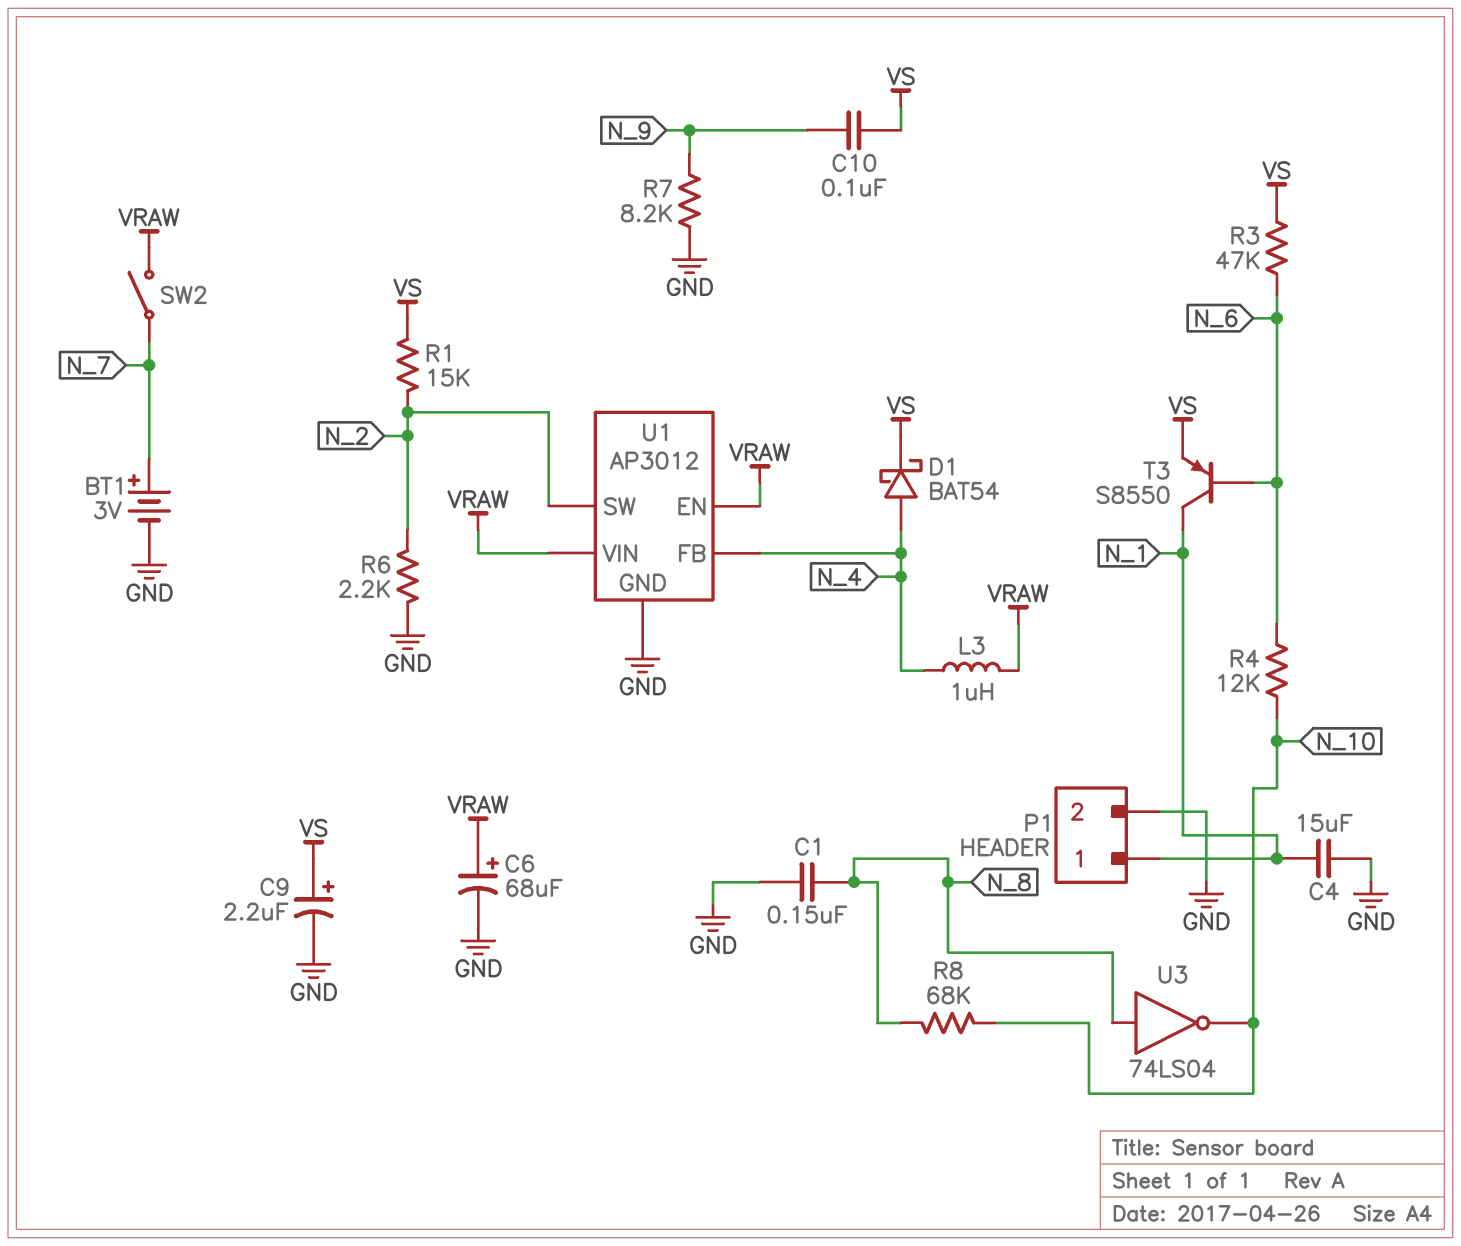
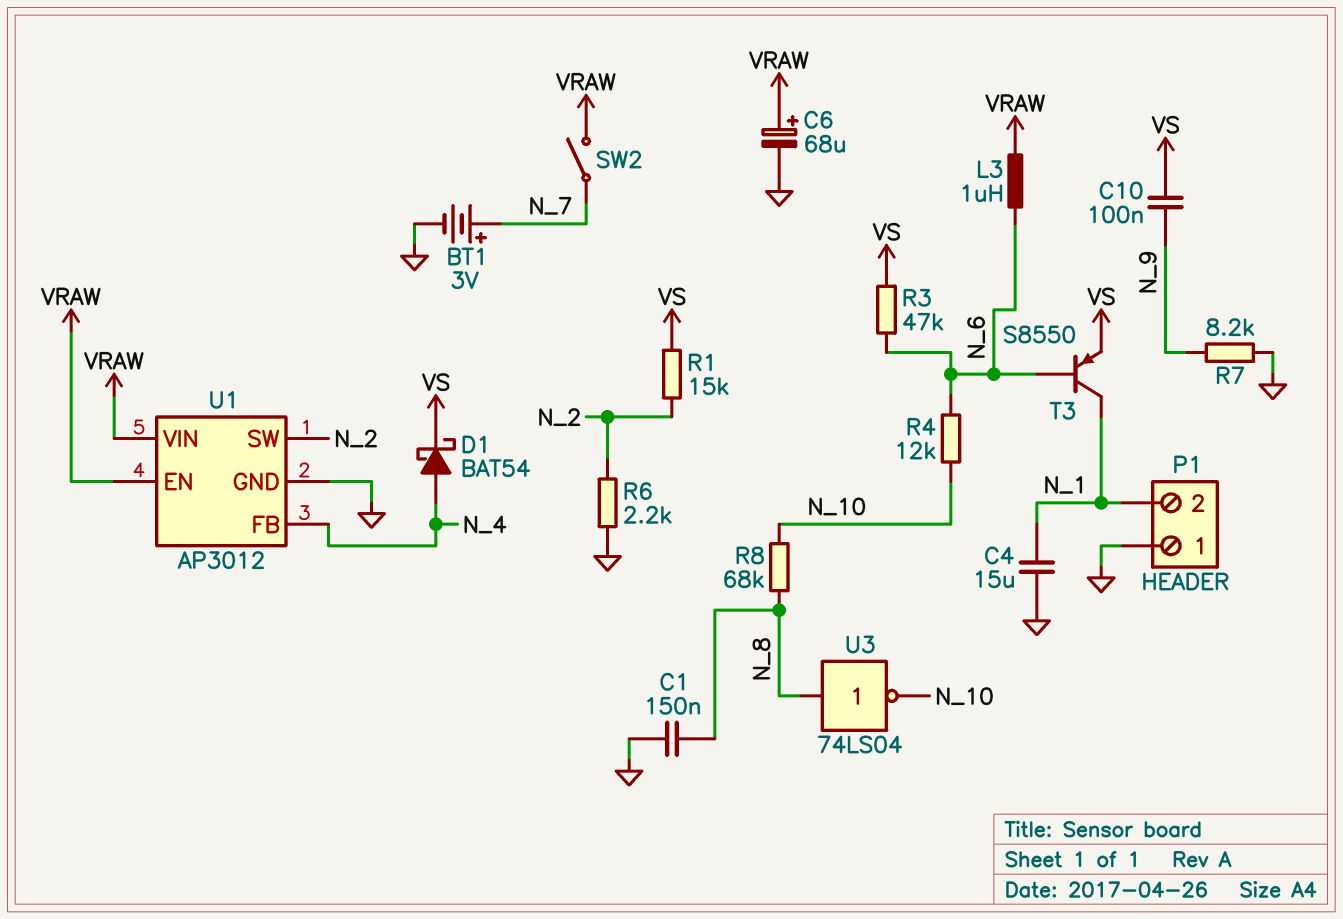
C9: 2.2uF (plus VS, minus GND) -> none
L3: 1uH (N_4, VRAW) -> 1uH (N_6, VRAW)
P1 pin 1: N_1 -> GND
P1 pin 2: GND -> N_1

